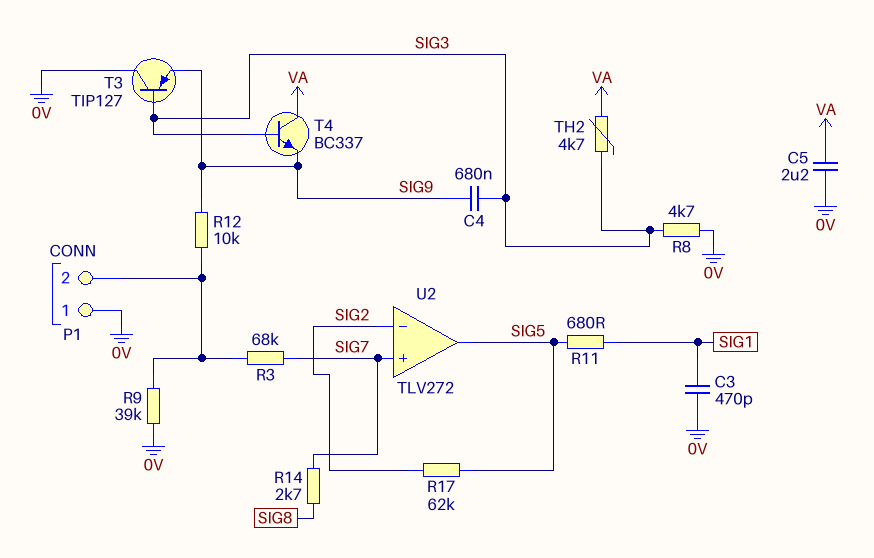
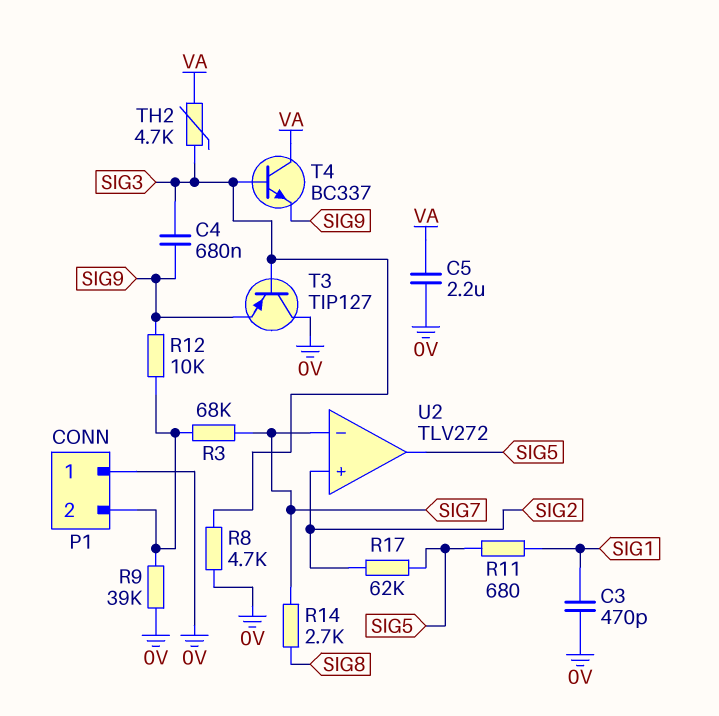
U2 pin in+: SIG7 -> SIG2
U2 pin in-: SIG2 -> SIG7

